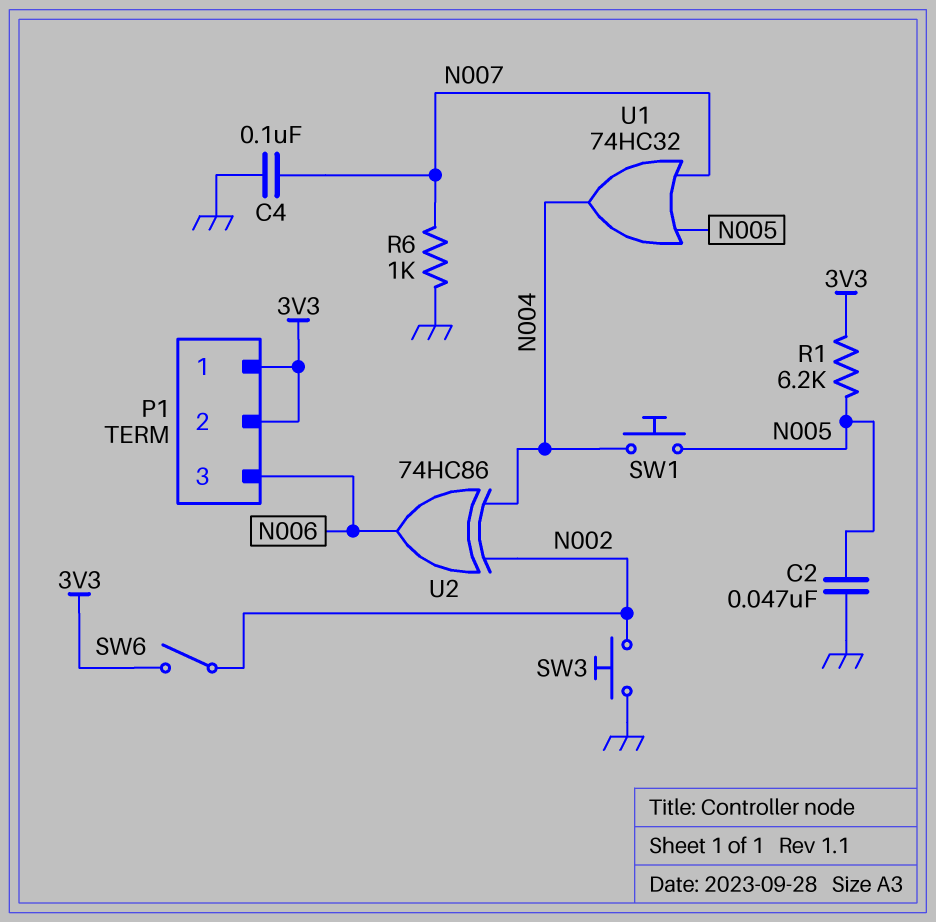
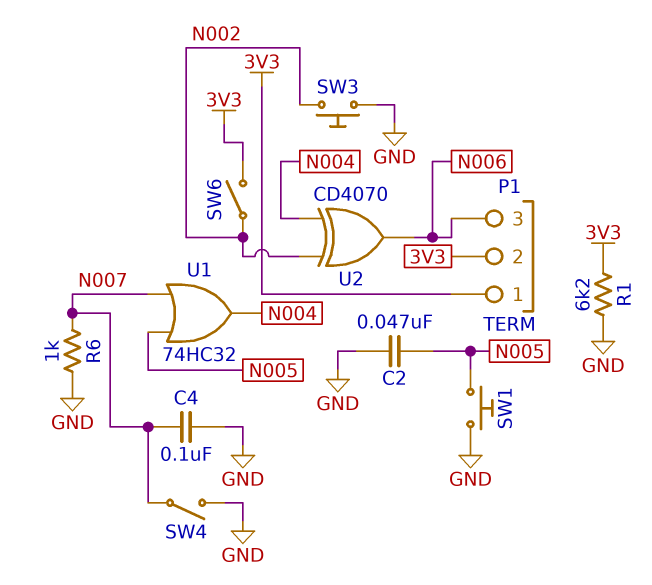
R1: 6.2k (3V3, N005) -> 6.2k (3V3, GND)
SW1: button (N004, N005) -> button (GND, N005)
SW4: none -> switch (GND, N007)
U2: XOR 74HC86 (in N002, in N004, out N006) -> XOR CD4070 (in N002, in N004, out N006)

